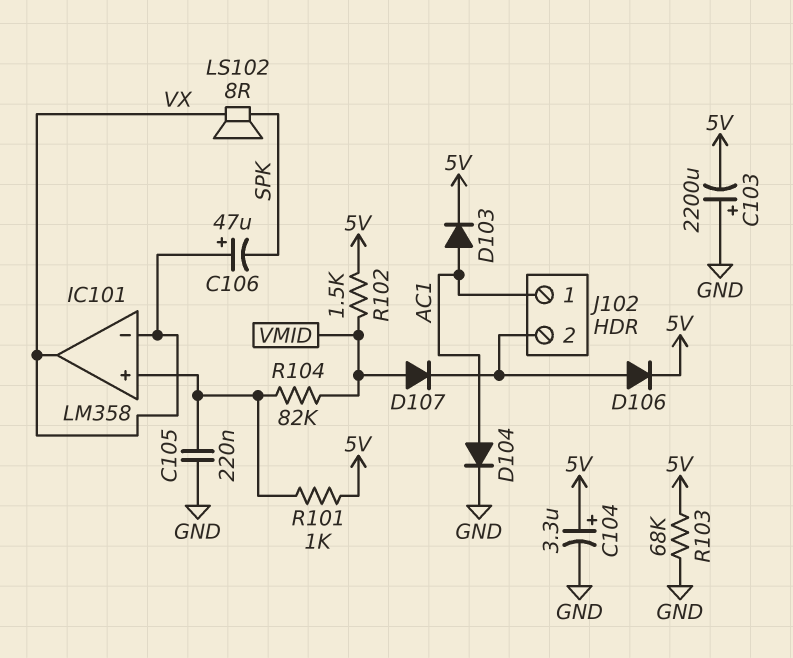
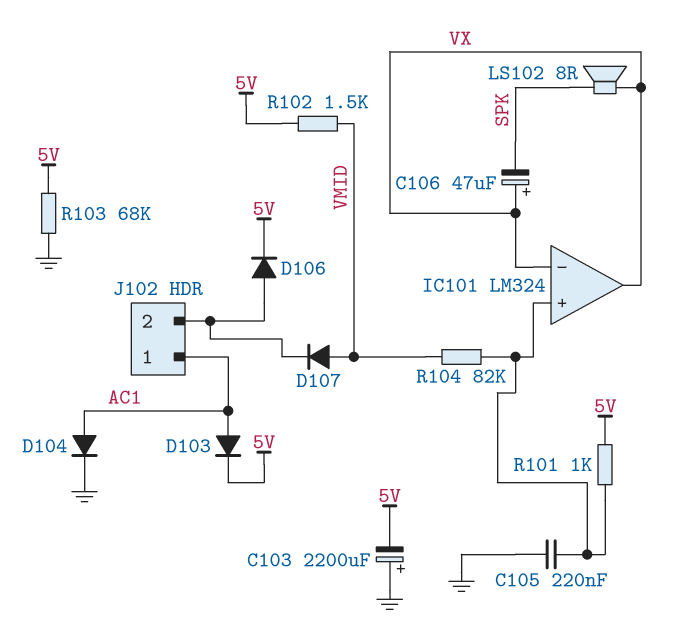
C104: 3.3uF (plus 5V, minus GND) -> none
IC101: LM358 -> LM324

